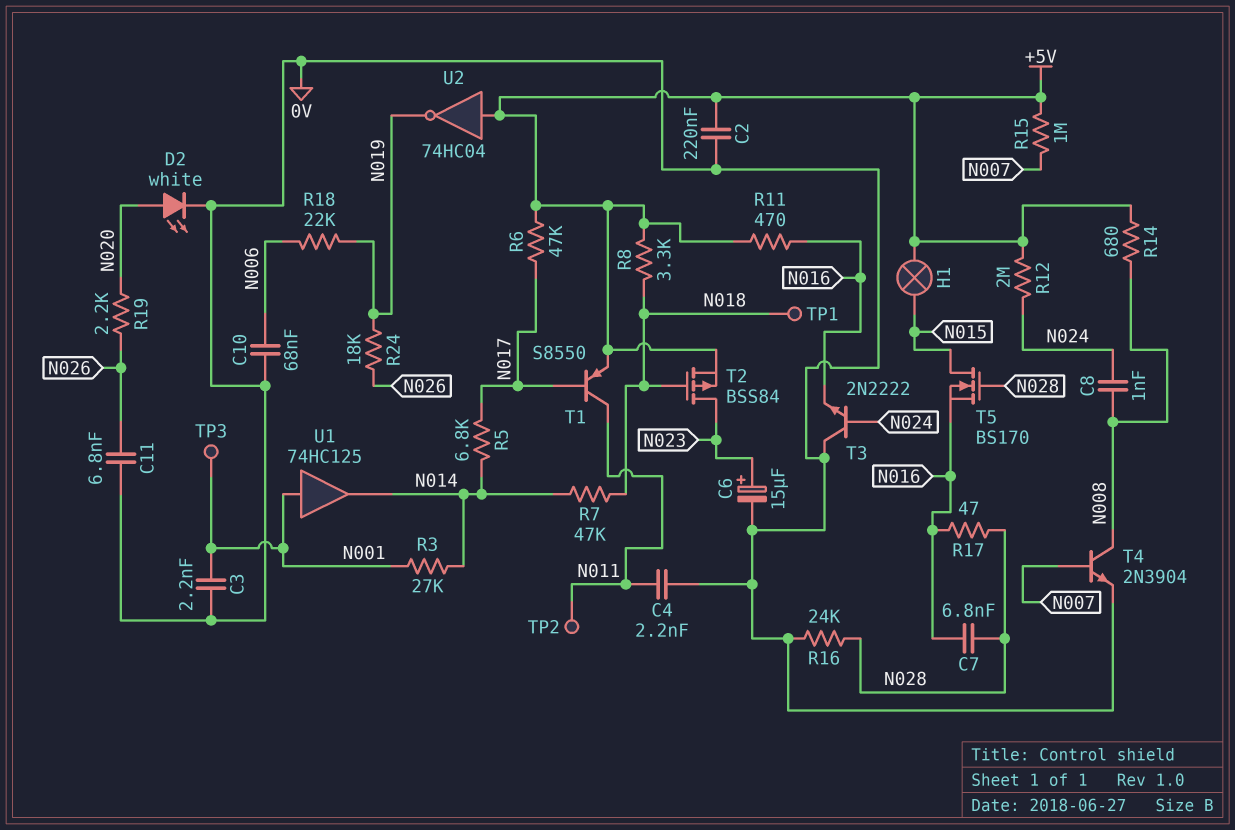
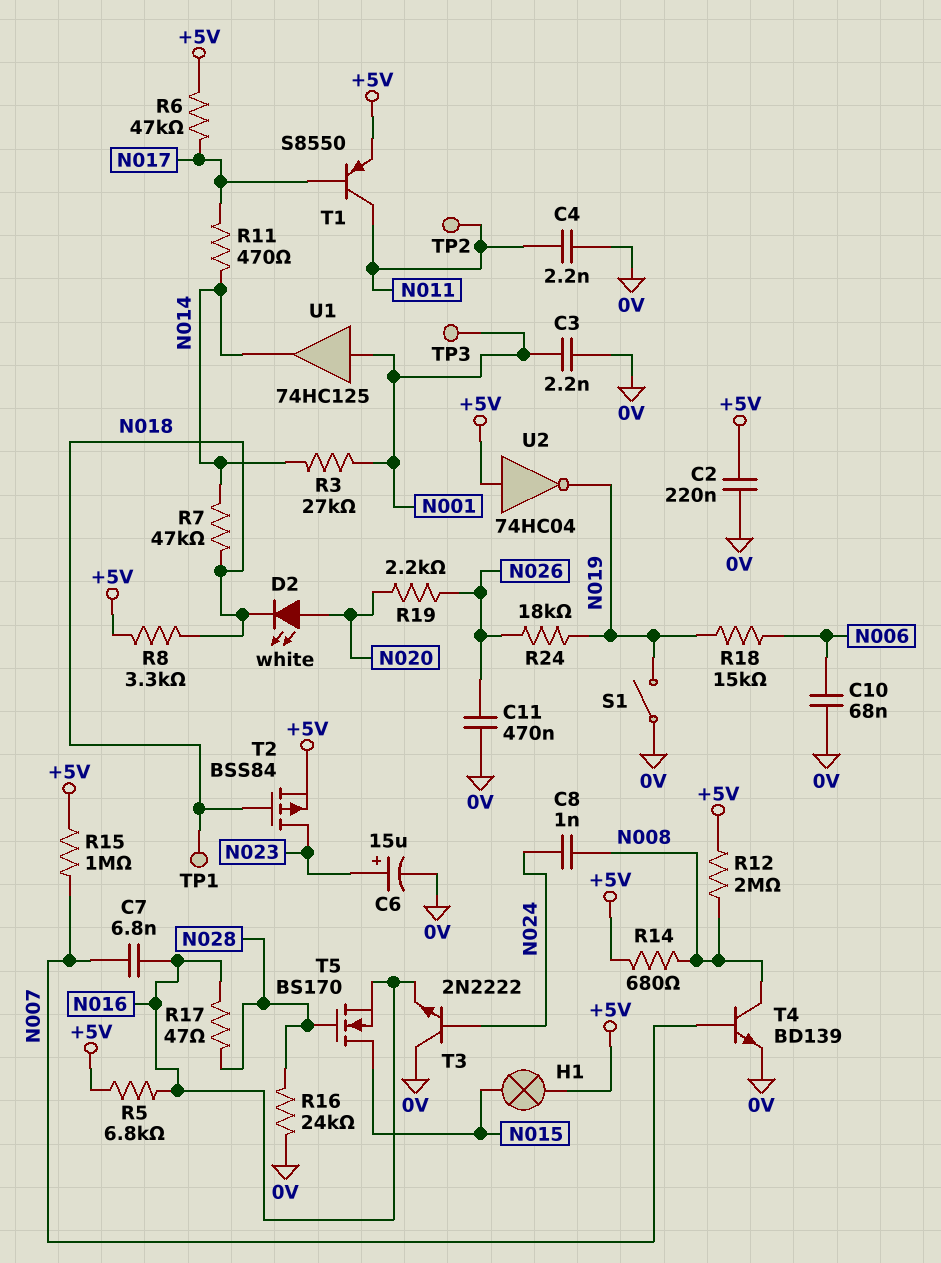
C7: 6.8nF (N016, N028) -> 6.8nF (N007, N016)
C11: 6.8nF (0V, N026) -> 470nF (0V, N026)
D2: LED white (A N020, K 0V) -> LED white (A N020, K N018)
R5: 6.8k (N014, N017) -> 6.8k (+5V, N016)
R11: 470 (+5V, N016) -> 470 (N014, N017)
R12: 2M (+5V, N024) -> 2M (+5V, N008)
R18: 22k (N006, N019) -> 15k (N006, N019)
S1: none -> switch (0V, N019)
T4: NPN 2N3904 (B N007, C N008, E 0V) -> NPN BD139 (B N007, C N008, E 0V)

